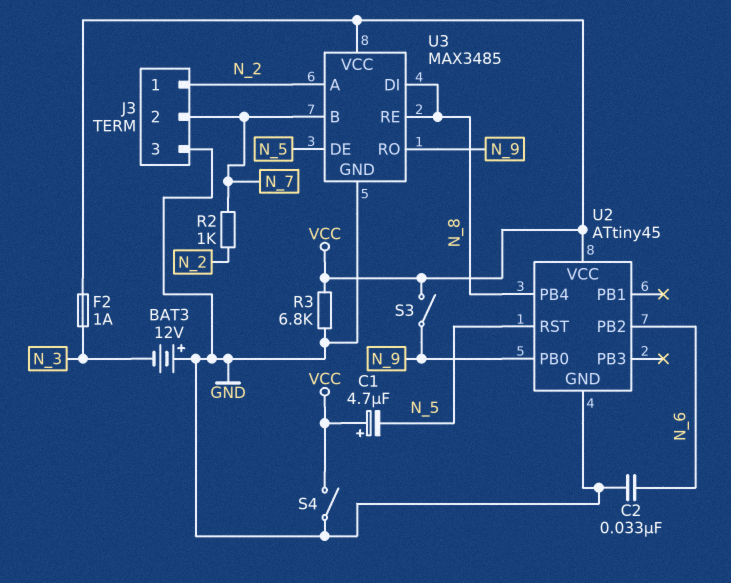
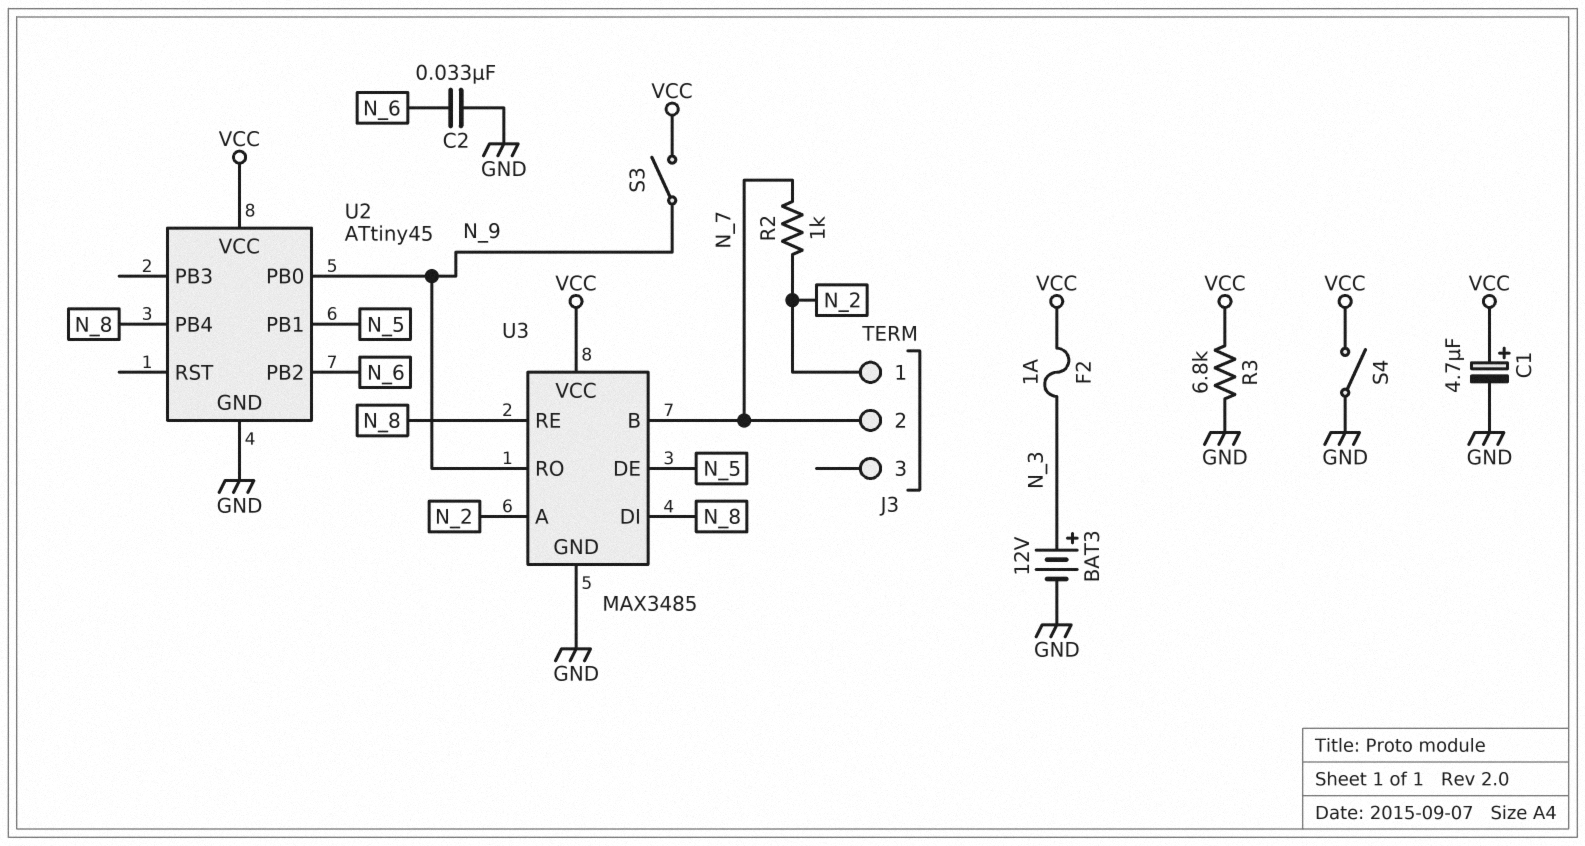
BAT3: 12V (plus GND, minus N_3) -> 12V (plus N_3, minus GND)
C1: 4.7uF (plus VCC, minus N_5) -> 4.7uF (plus VCC, minus GND)
J3 pin 3: GND -> none
U2 pin PB1: none -> N_5
U2 pin RST: N_5 -> none

